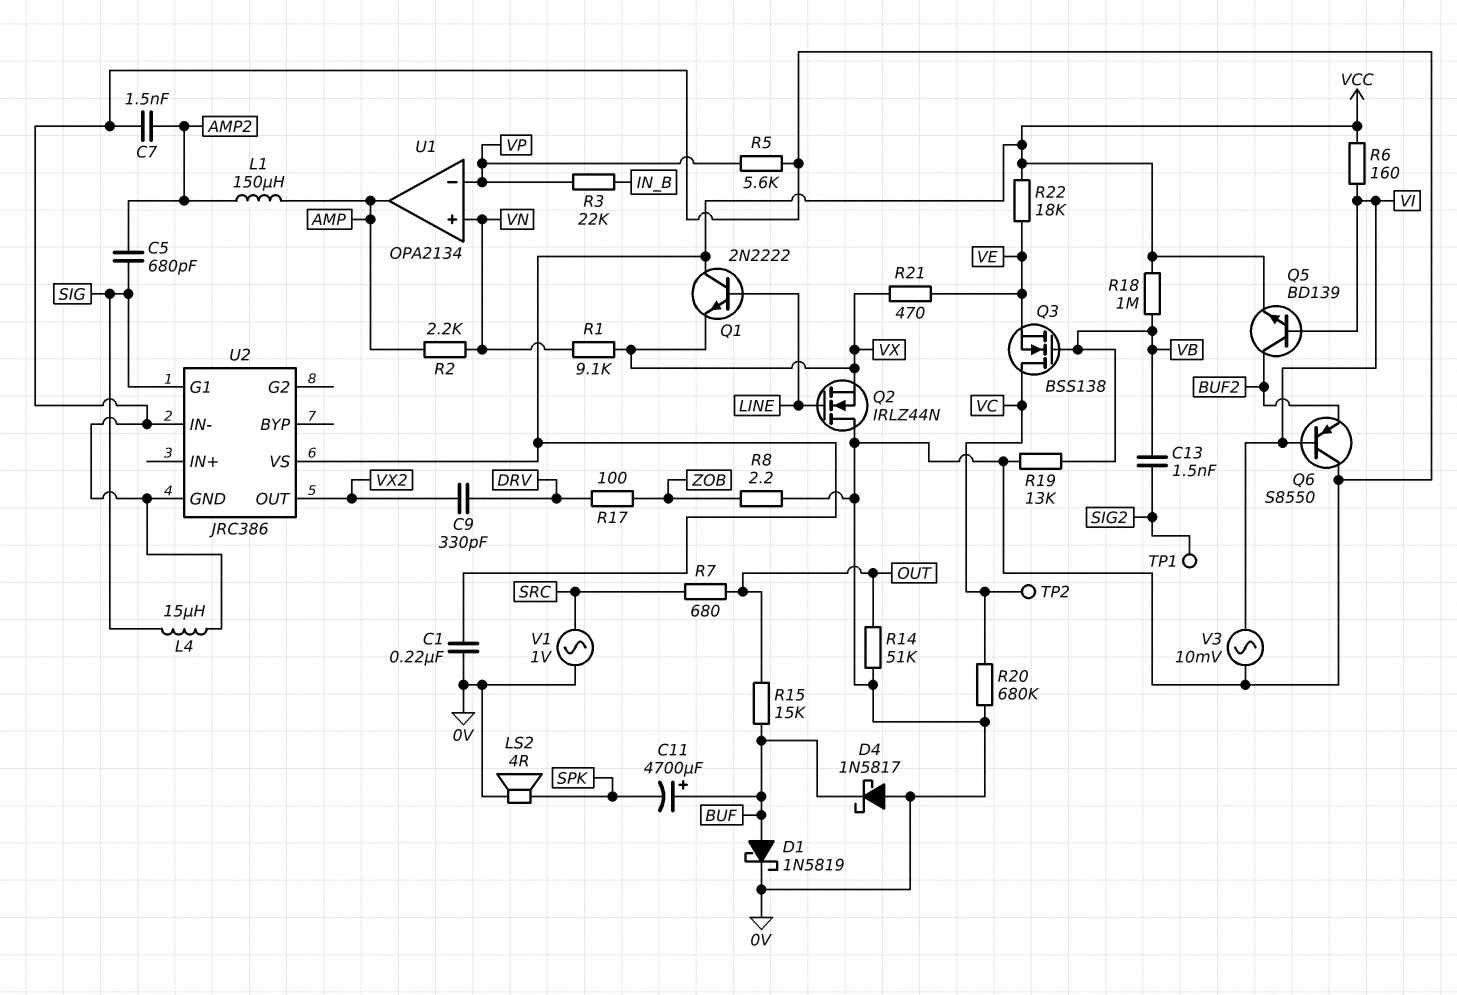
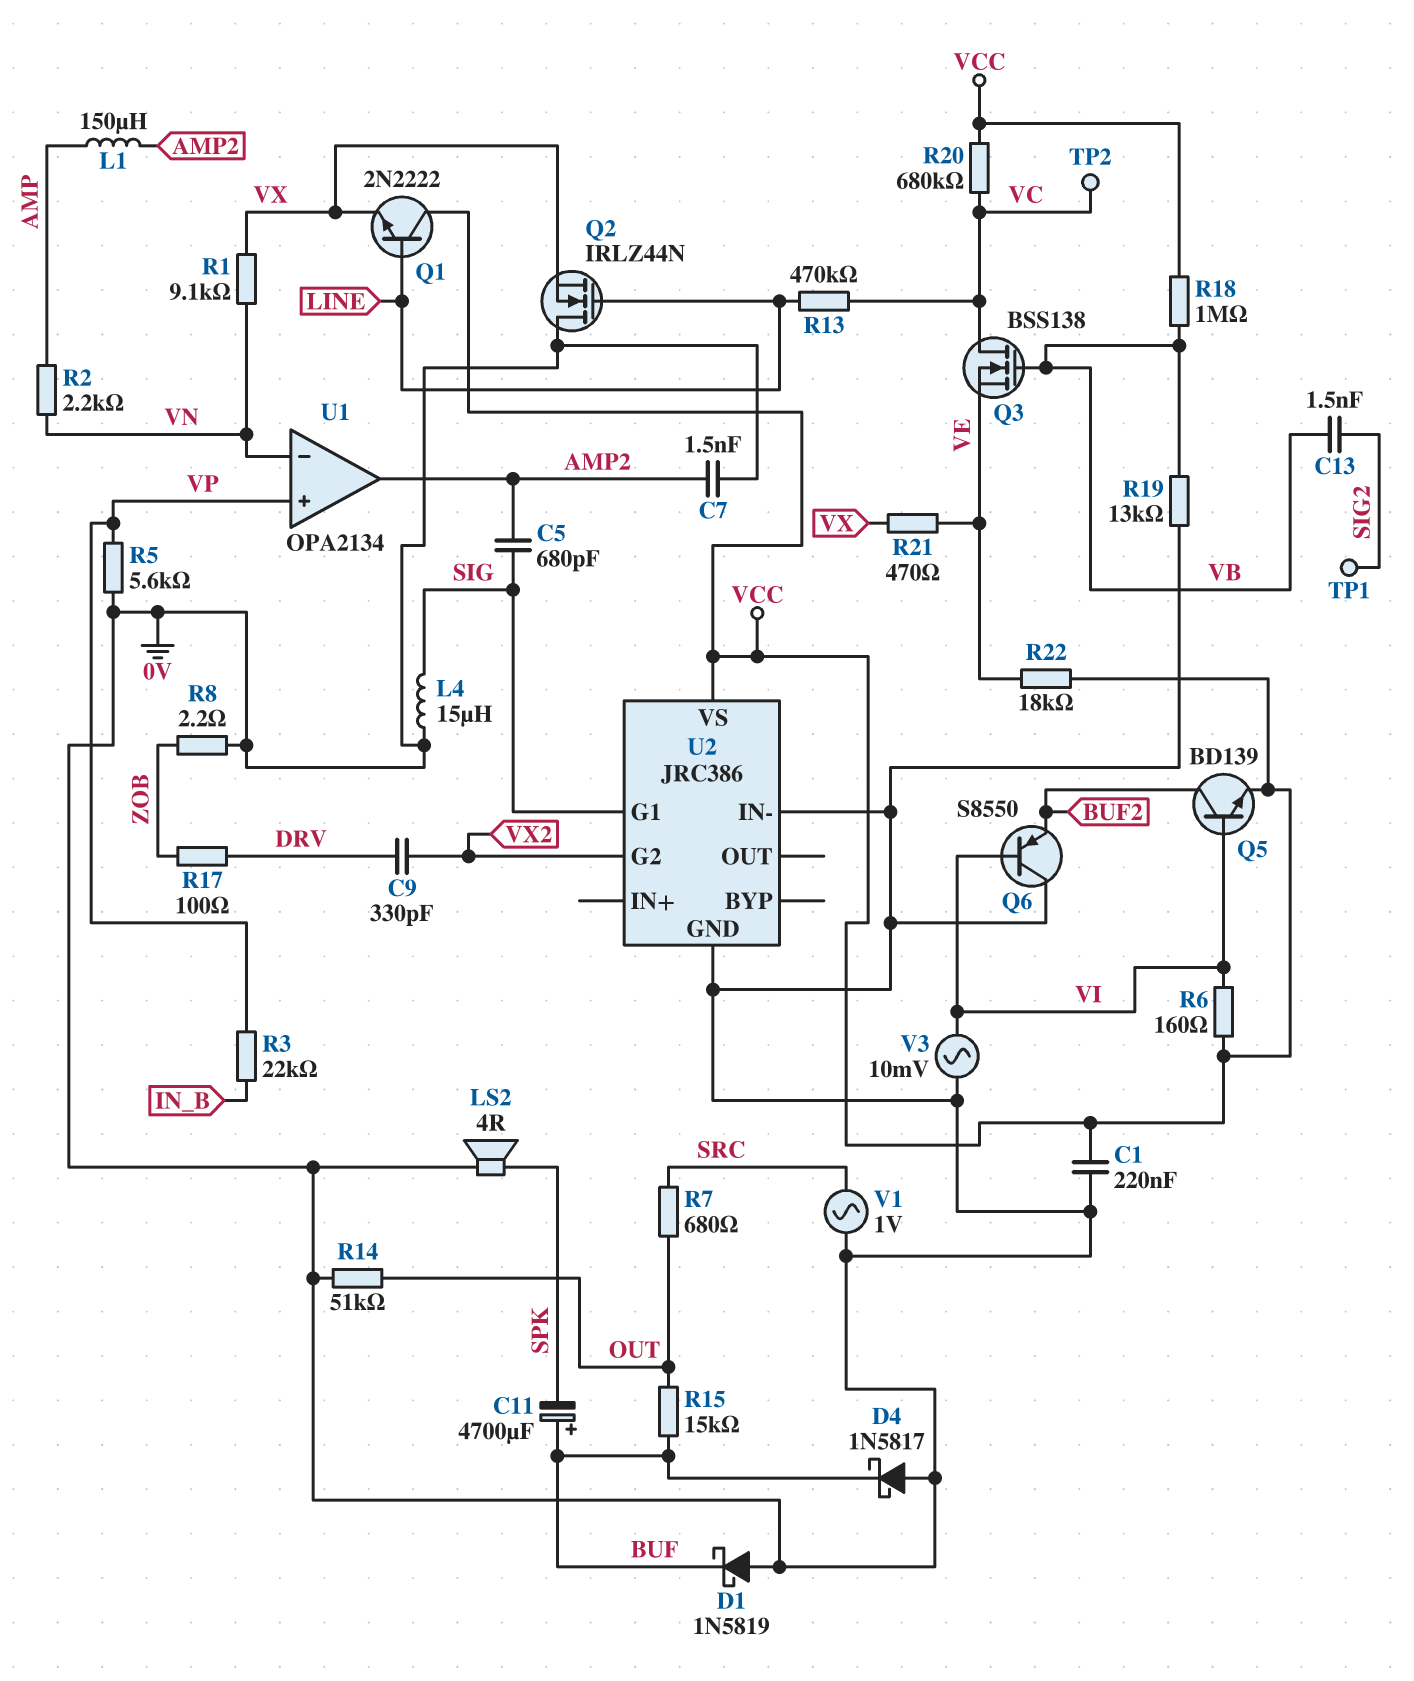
D1: schottky 1N5819 (A BUF, K 0V) -> schottky 1N5819 (A 0V, K BUF)
R13: none -> 470k (LINE, VC)
R20: 680k (0V, VC) -> 680k (VC, VCC)
U1 pin in+: VN -> VP
U1 pin in-: VP -> VN
U1 pin out: AMP -> AMP2
U2 pin G2: none -> VX2
U2 pin OUT: VX2 -> none

